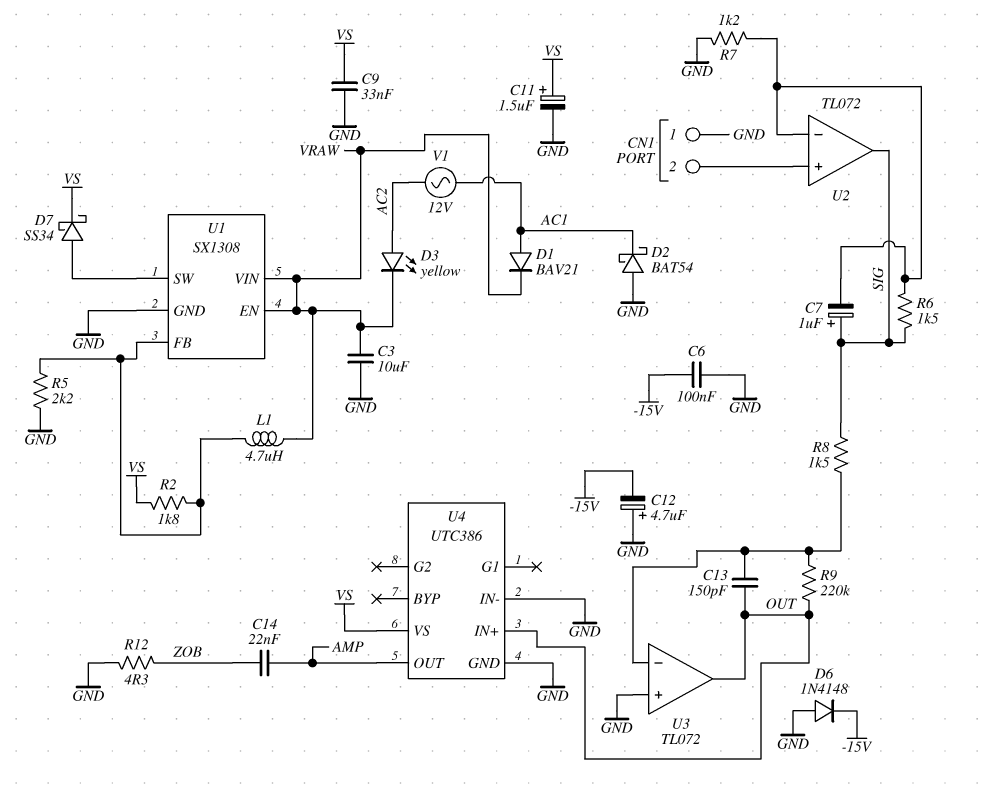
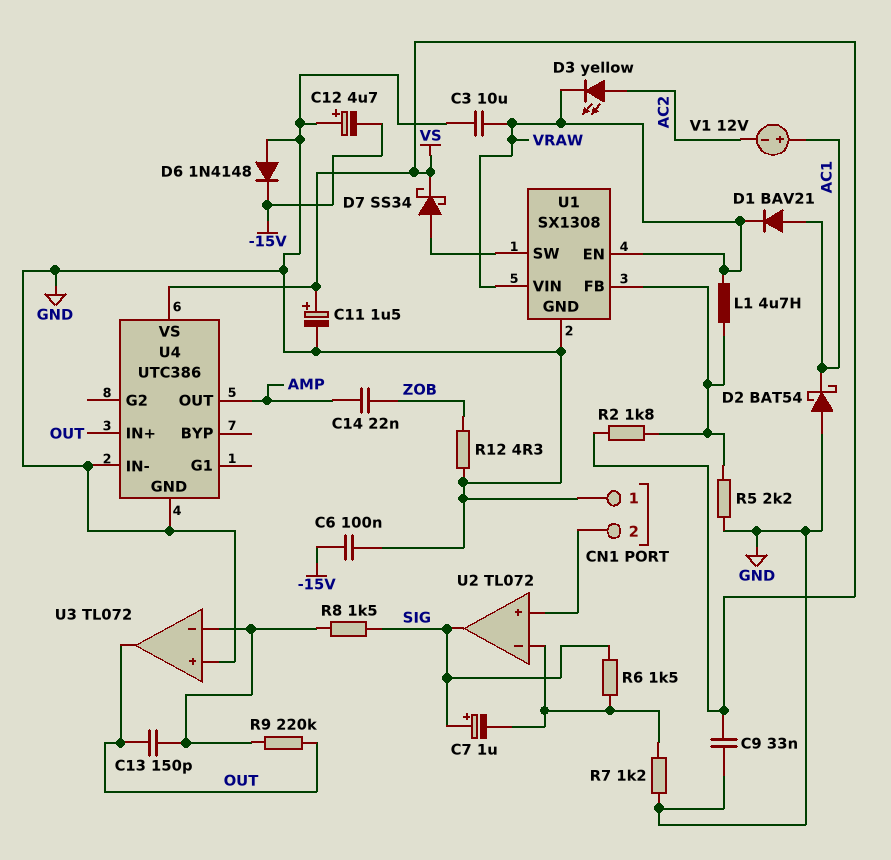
V1: AC 12V (AC1, AC2) -> 12V (plus AC1, minus AC2)

